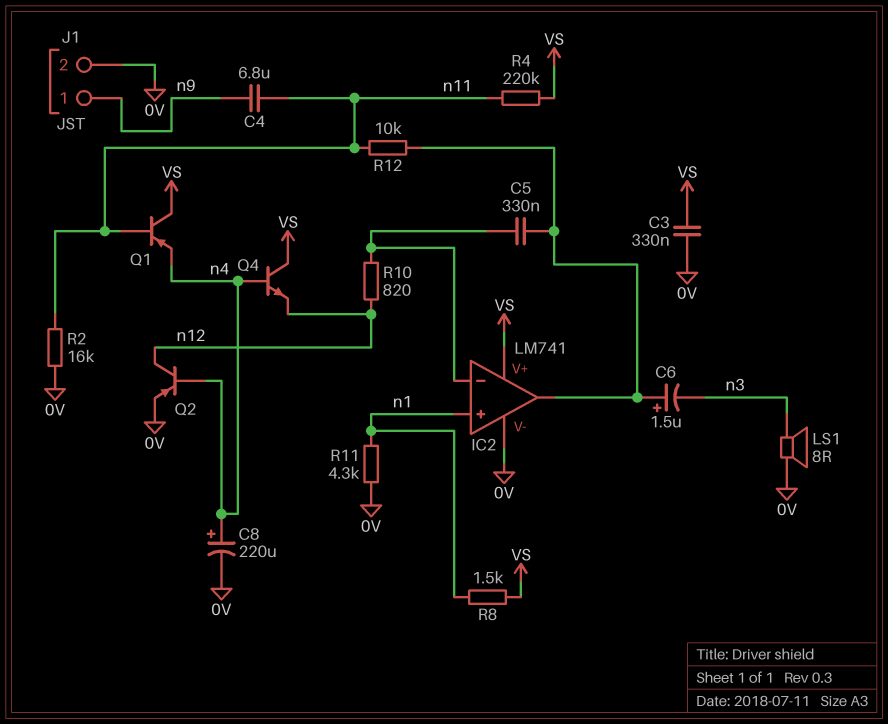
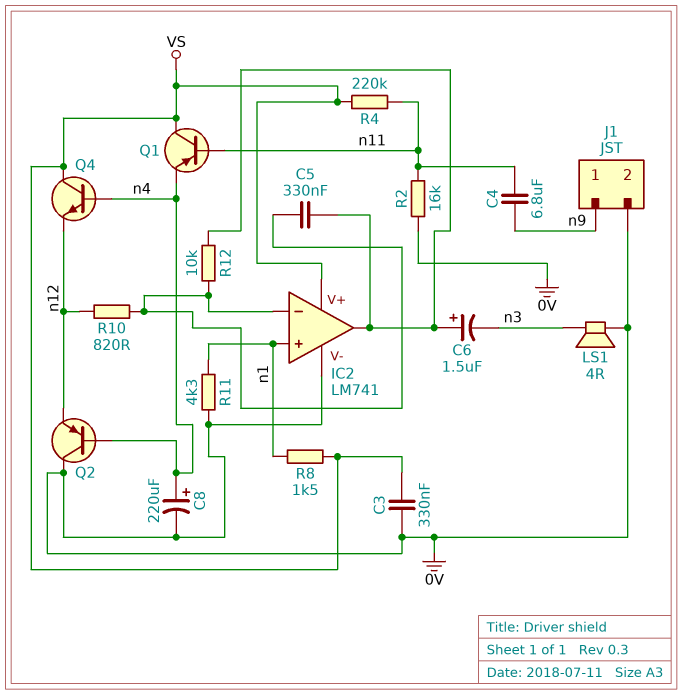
LS1: speaker 8R (0V, n3) -> speaker 4R (0V, n3)
Q2: PNP (B n4, C n12, E 0V) -> PNP (B n4, C 0V, E n12)
R12: 10k (IC2/out, n11) -> 10k (IC2/in-, IC2/out)

